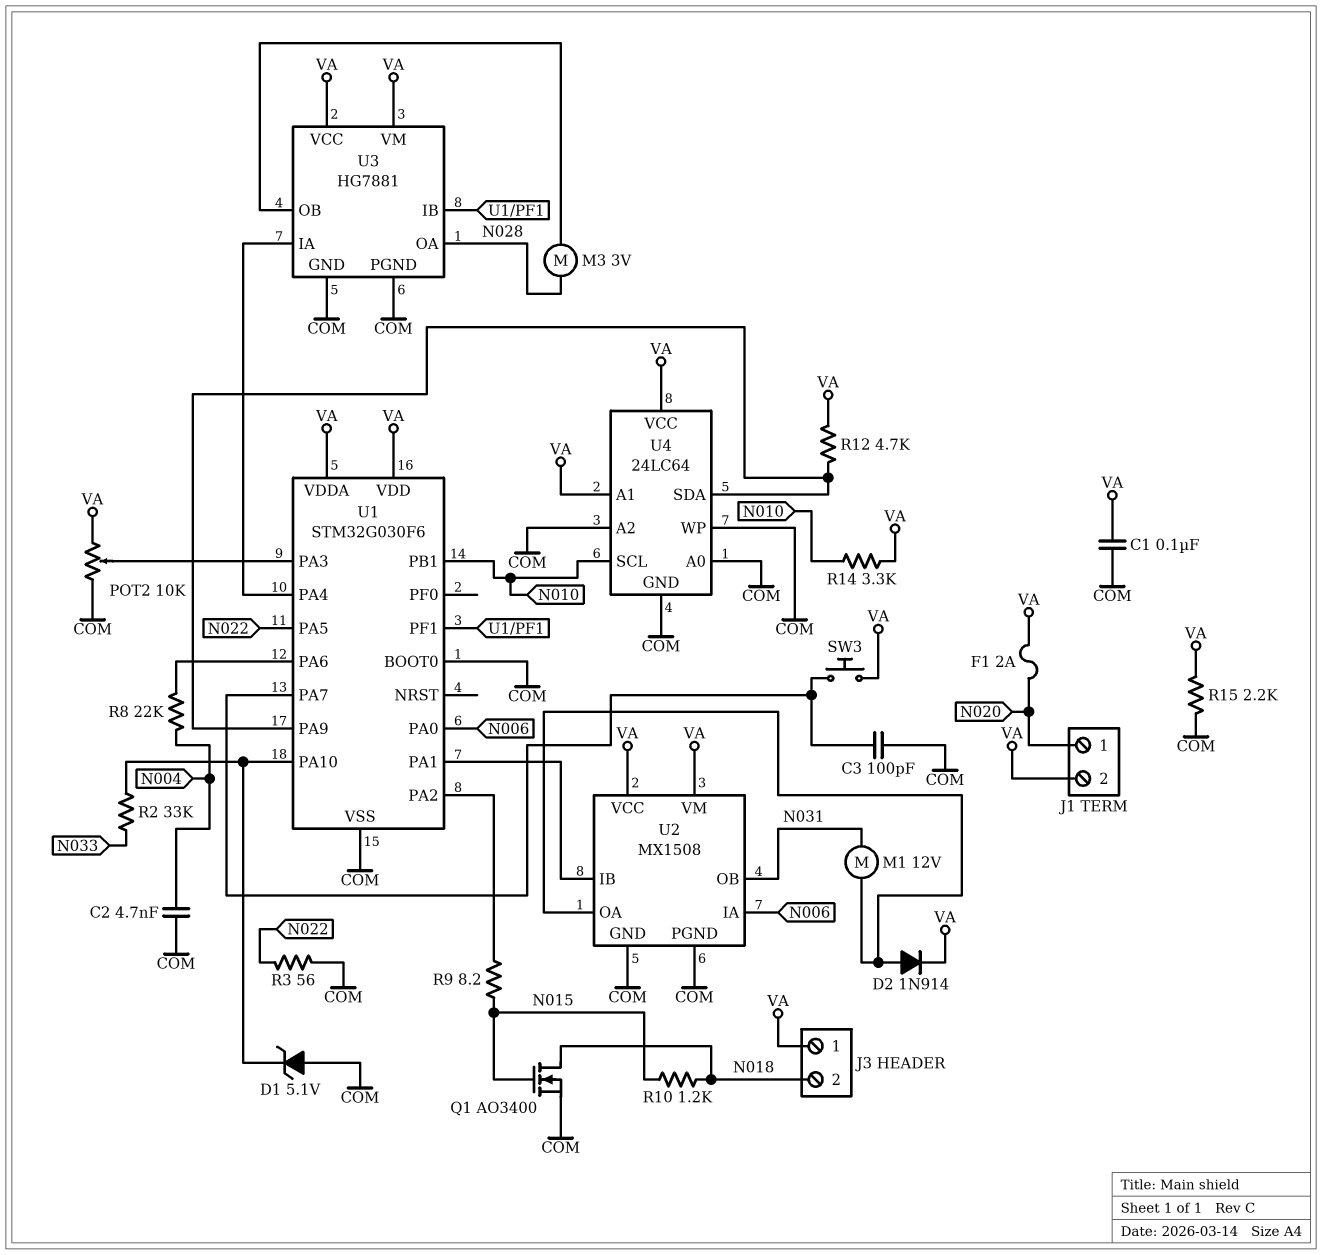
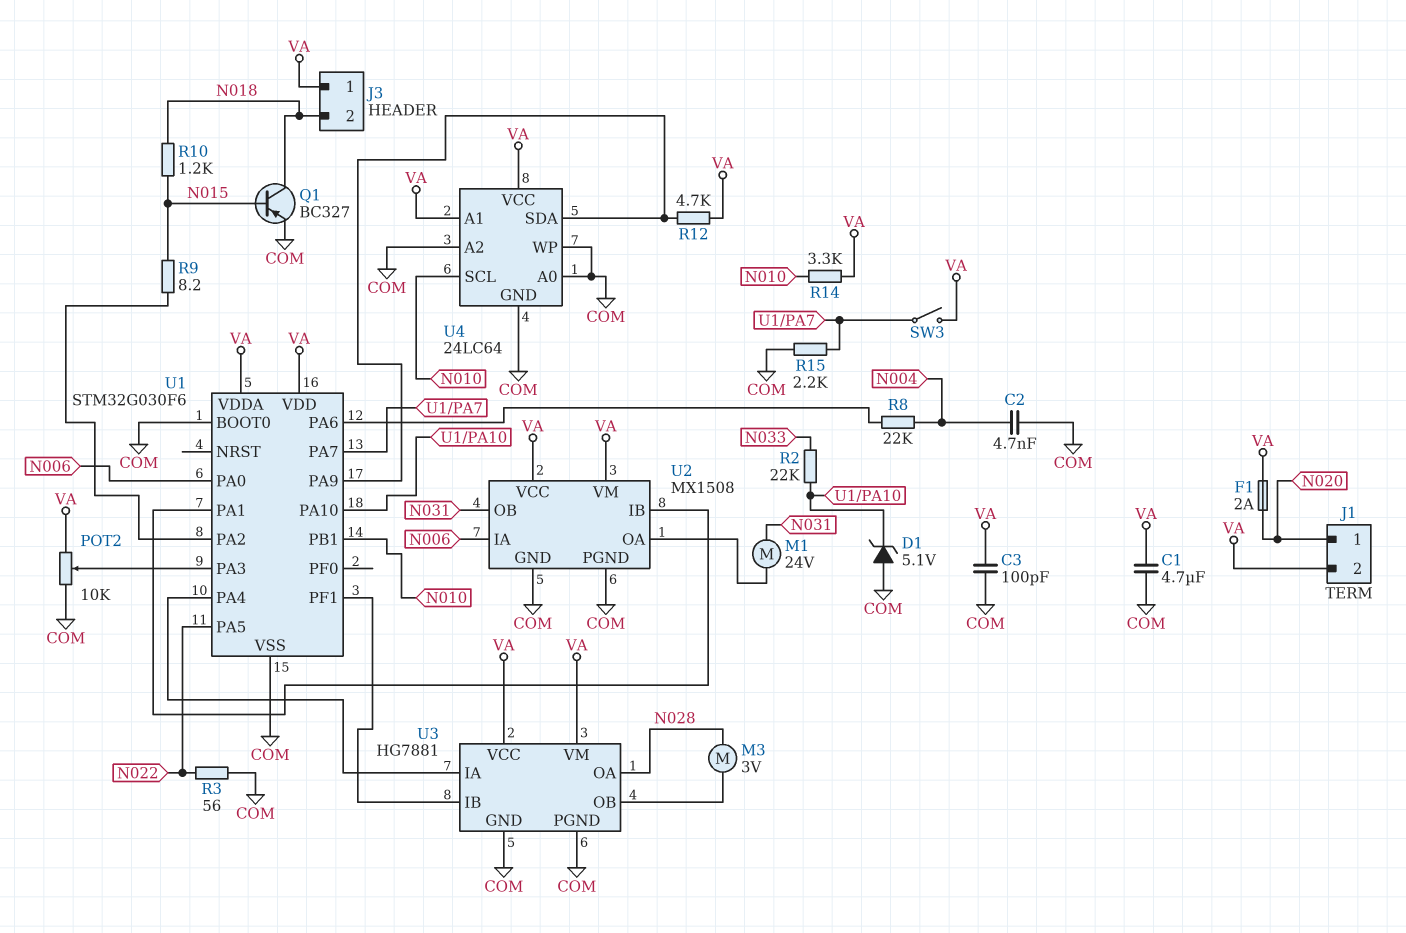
C1: 100nF (COM, VA) -> 4.7uF (COM, VA)
C3: 100pF (COM, U1/PA7) -> 100pF (COM, VA)
D2: diode 1N914 (A U2/OA, K VA) -> none
M1: motor 12V (N031, U2/OA) -> motor 24V (N031, U2/OA)
Q1: NMOS AO3400 (G N015, D N018, S COM) -> PNP BC327 (B N015, C N018, E COM)
R2: 33k (N033, U1/PA10) -> 22k (N033, U1/PA10)
R15: 2.2k (COM, VA) -> 2.2k (COM, U1/PA7)
SW3: button (U1/PA7, VA) -> switch (U1/PA7, VA)

